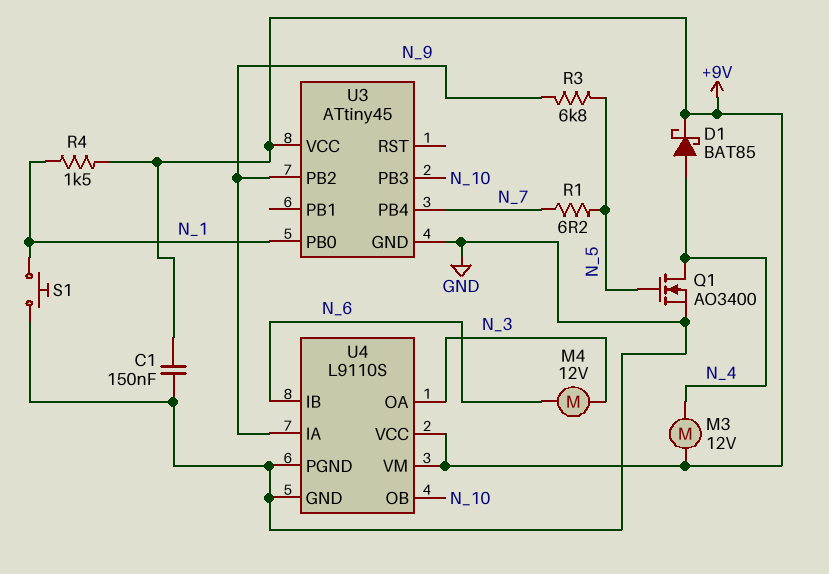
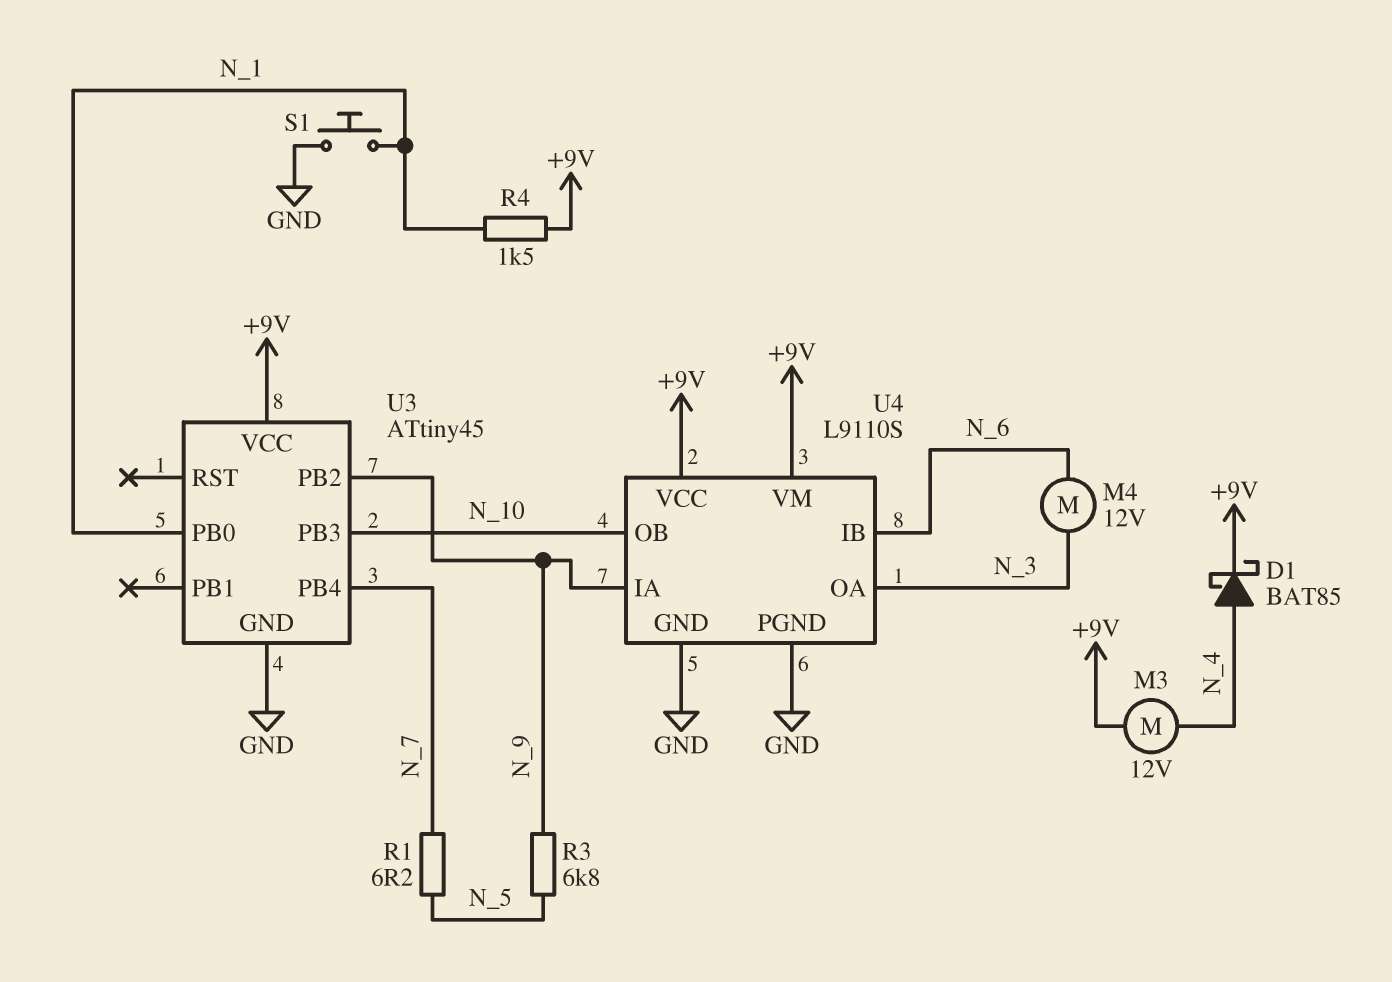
C1: 150nF (+9V, GND) -> none
Q1: NMOS AO3400 (G N_5, D N_4, S GND) -> none

